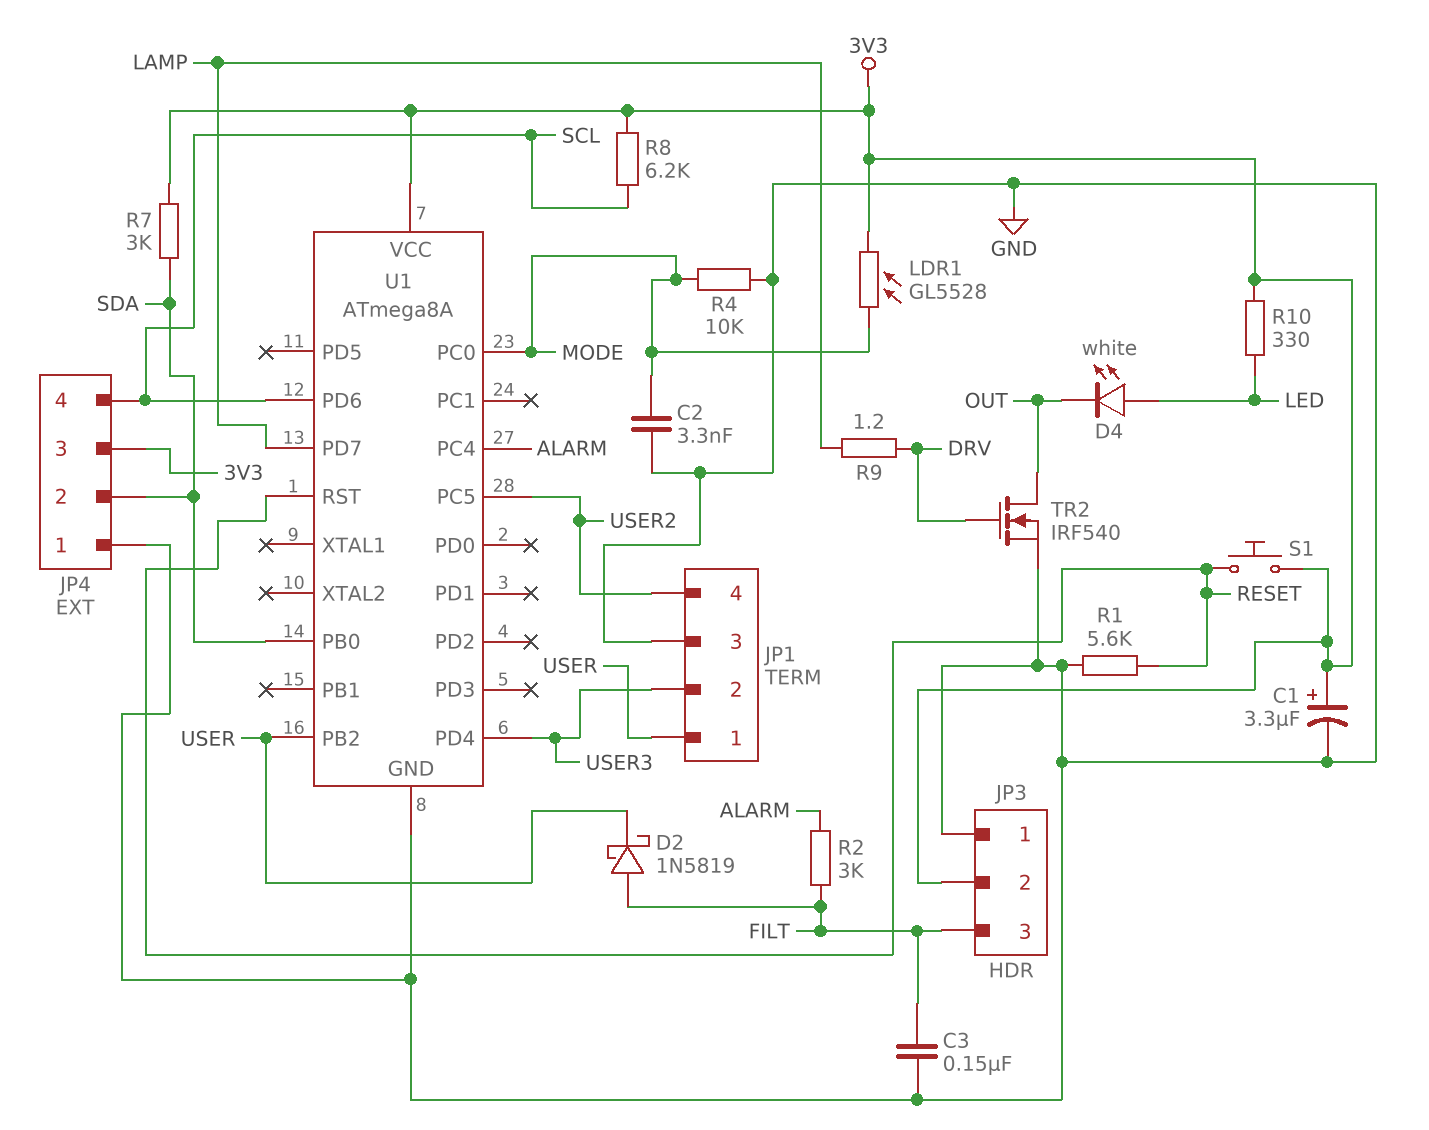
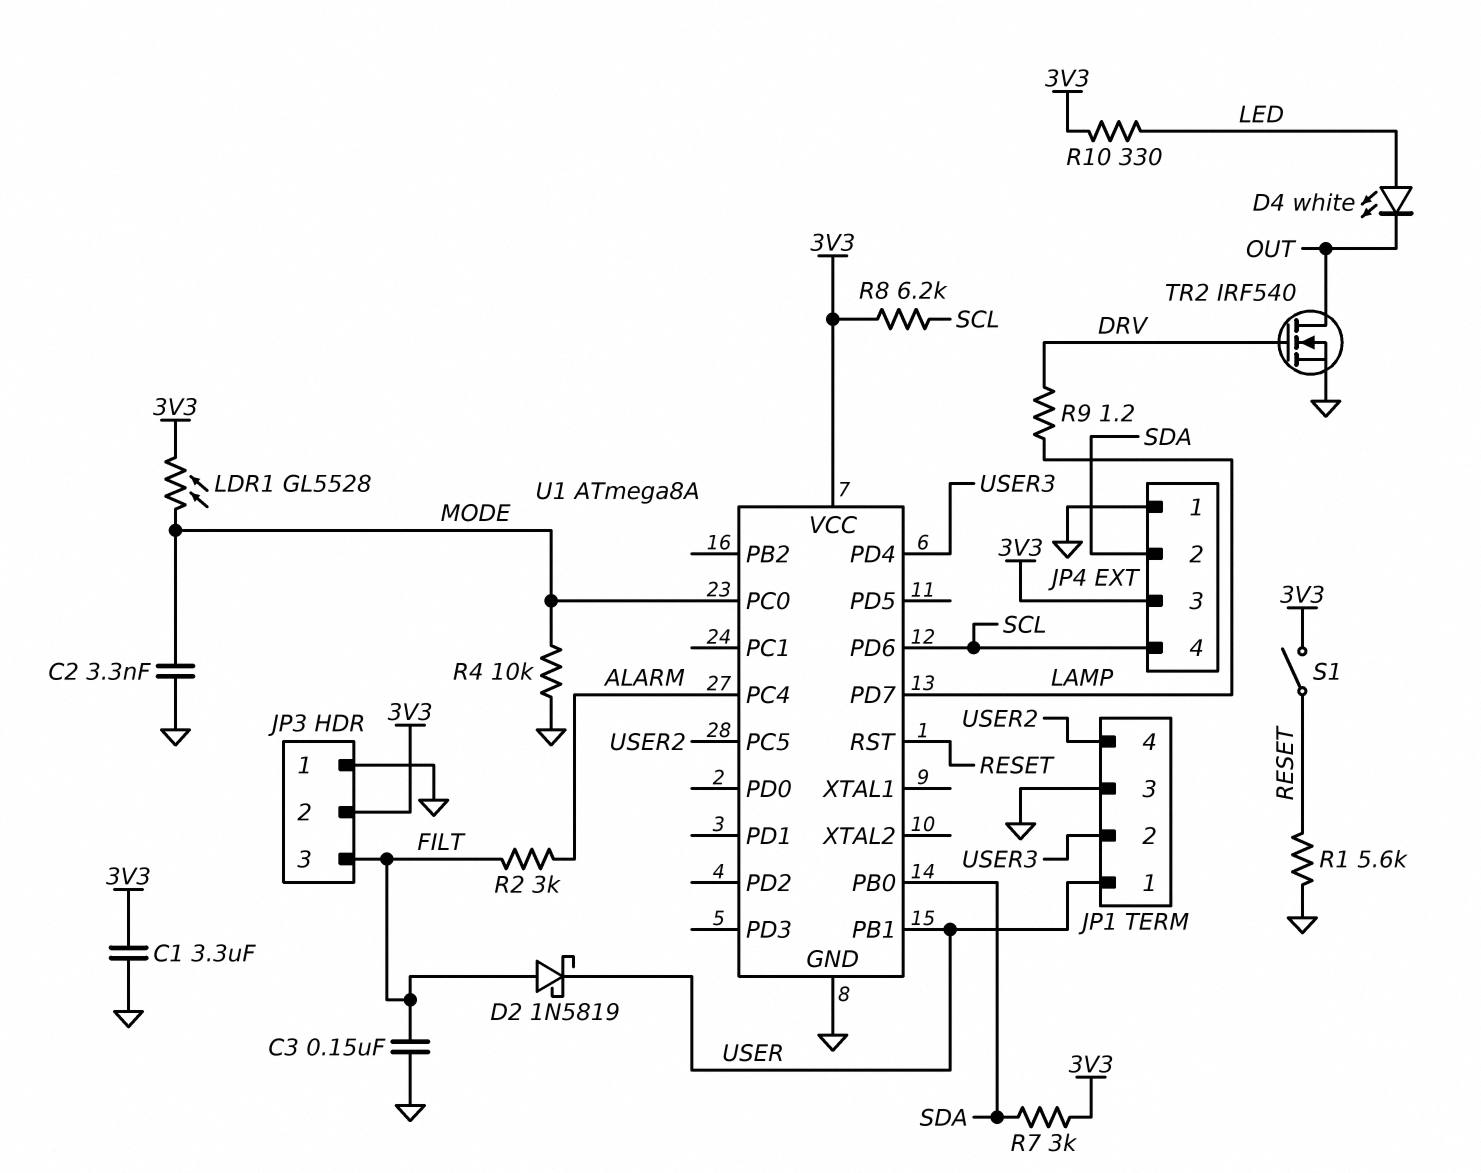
C1: 3.3uF (plus 3V3, minus GND) -> 3.3uF (3V3, GND)
S1: button (3V3, RESET) -> switch (3V3, RESET)
U1 pin PB1: none -> USER
U1 pin PB2: USER -> none

